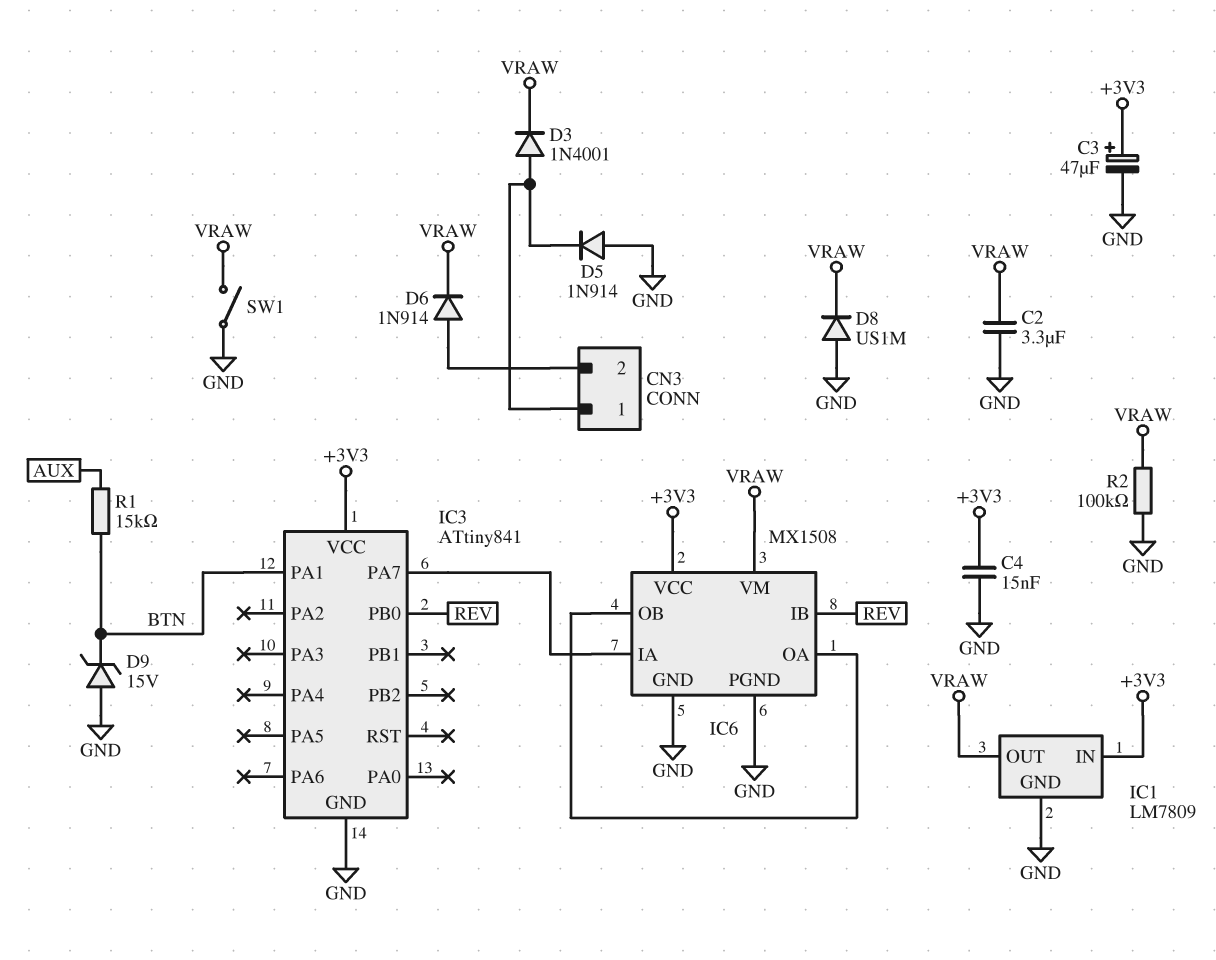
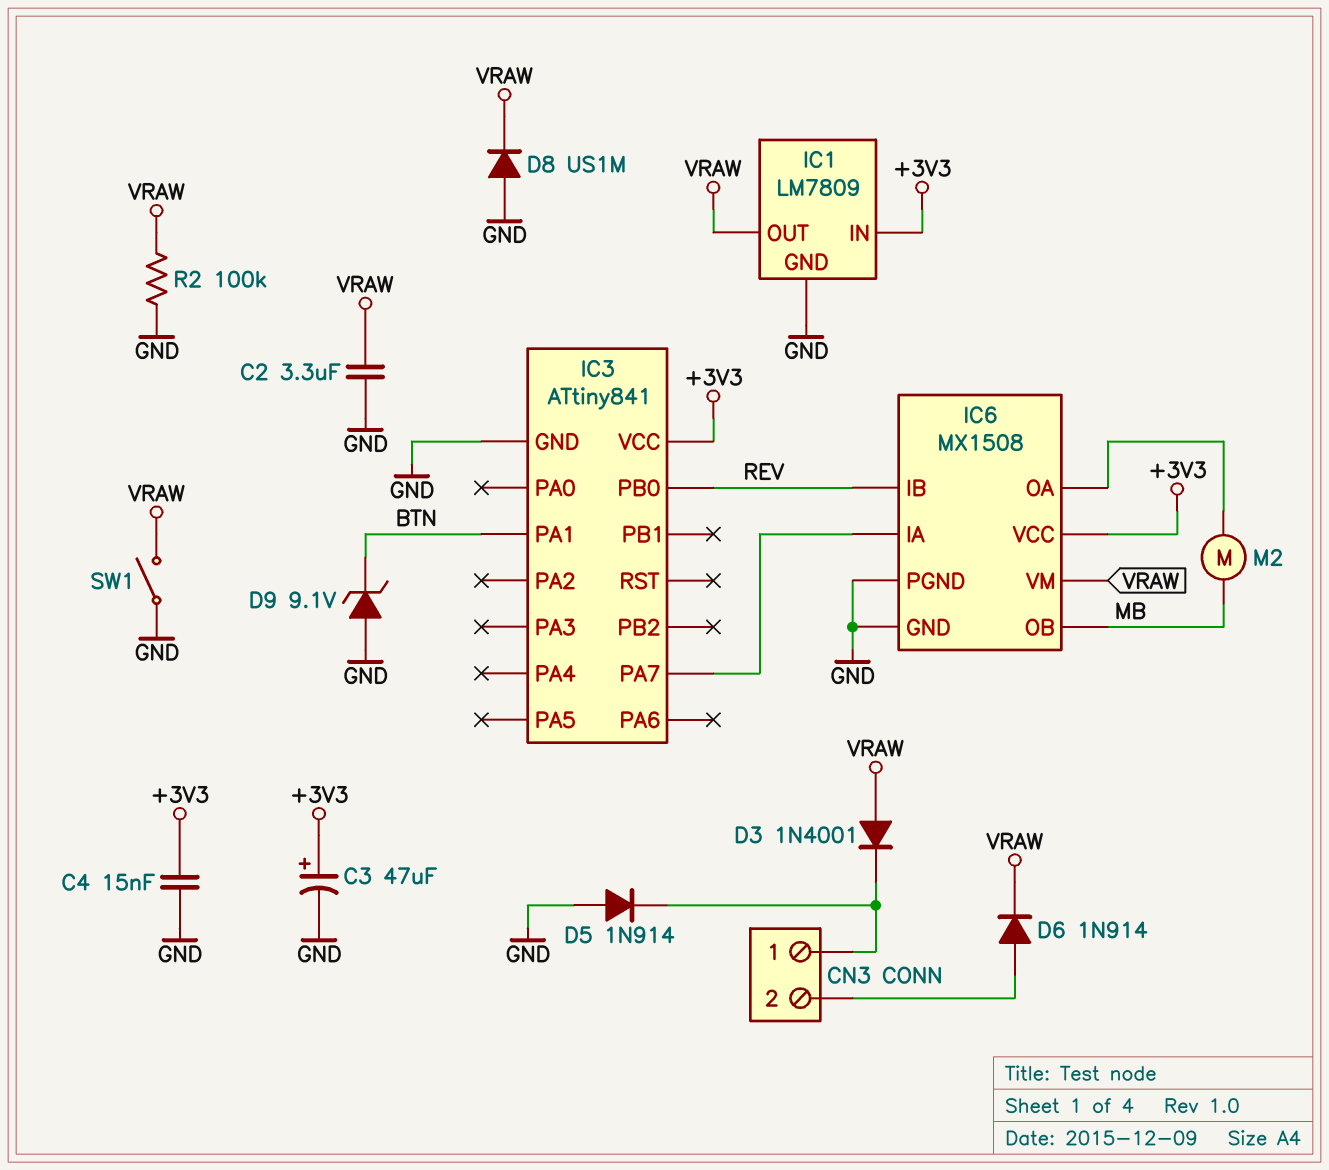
D3: diode 1N4001 (A CN3/1, K VRAW) -> diode 1N4001 (A VRAW, K CN3/1)
D9: zener 15V (A GND, K BTN) -> zener 9.1V (A GND, K BTN)
IC6 pin OB: IC6/OA -> MB
M2: none -> motor (IC6/OA, MB)
R1: 15k (AUX, BTN) -> none

